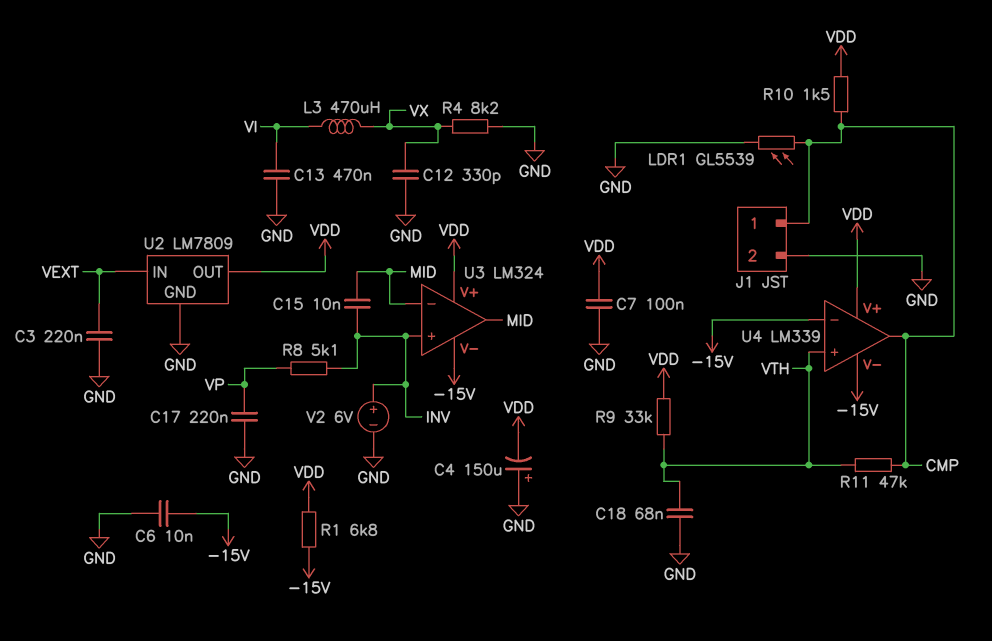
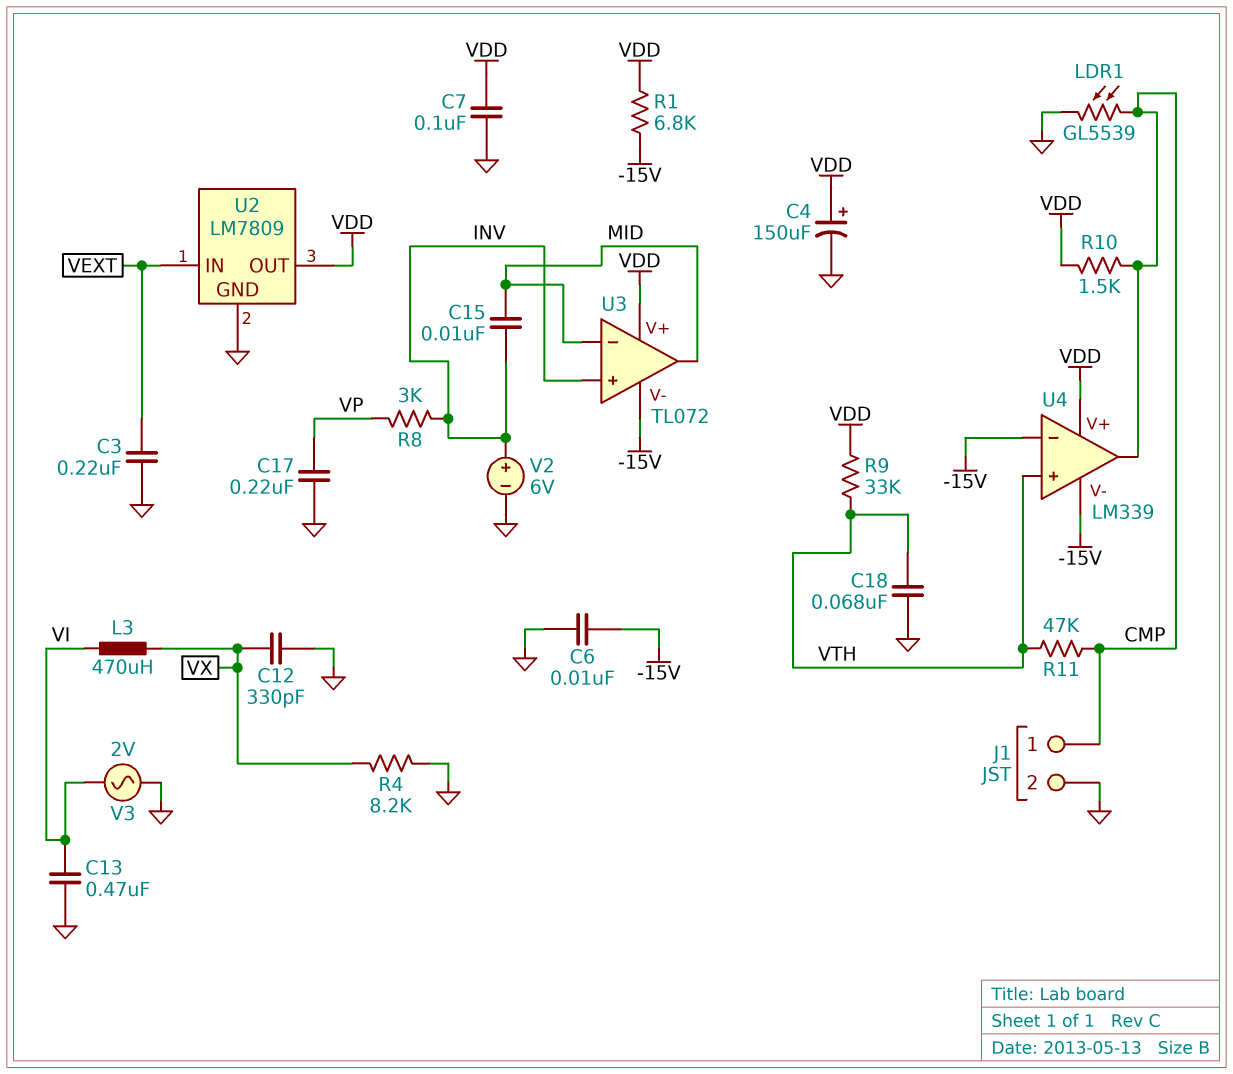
C4: 150uF (plus GND, minus VDD) -> 150uF (plus VDD, minus GND)
R8: 5.1k (INV, VP) -> 3k (INV, VP)
U3: LM324 -> TL072
V3: none -> AC 2V (GND, VI)

